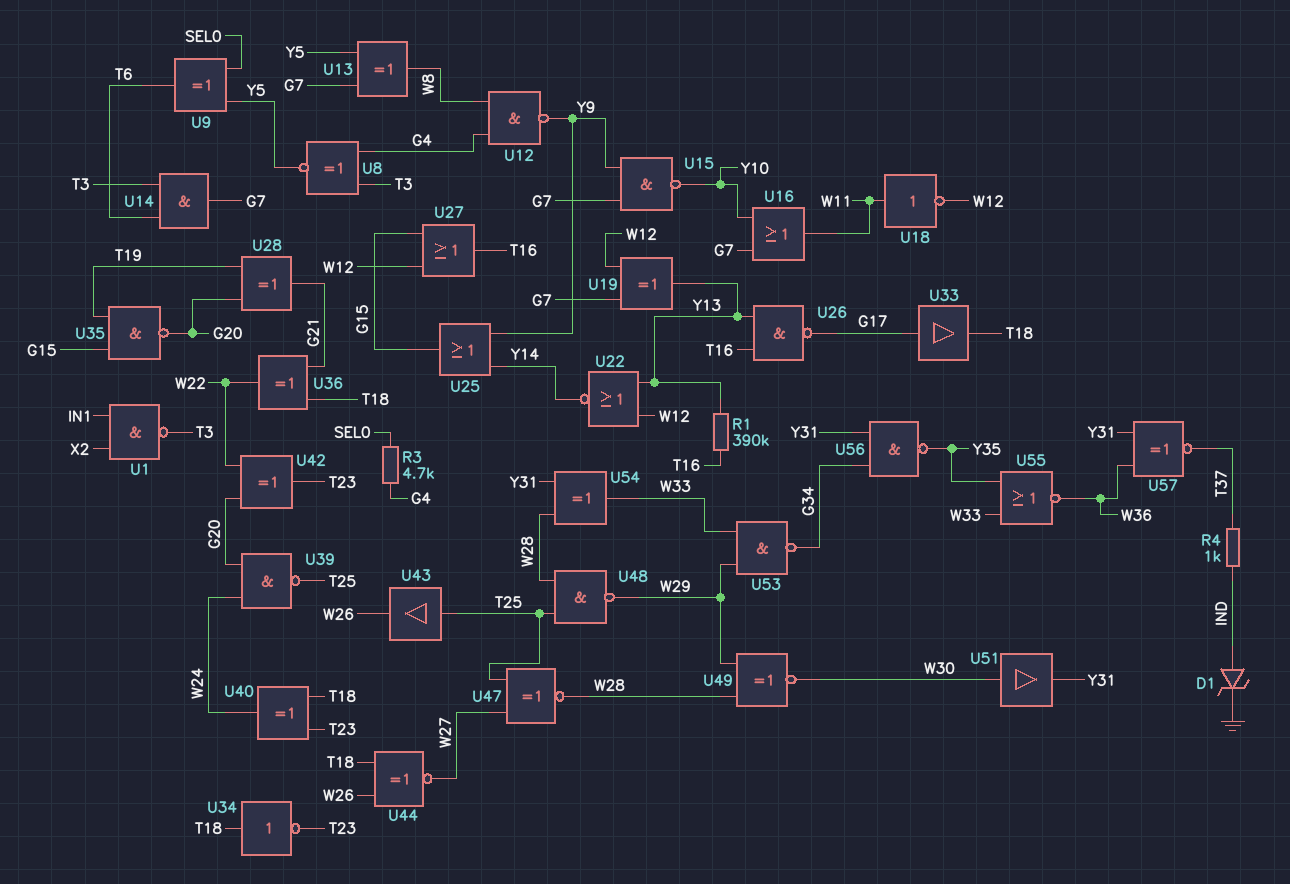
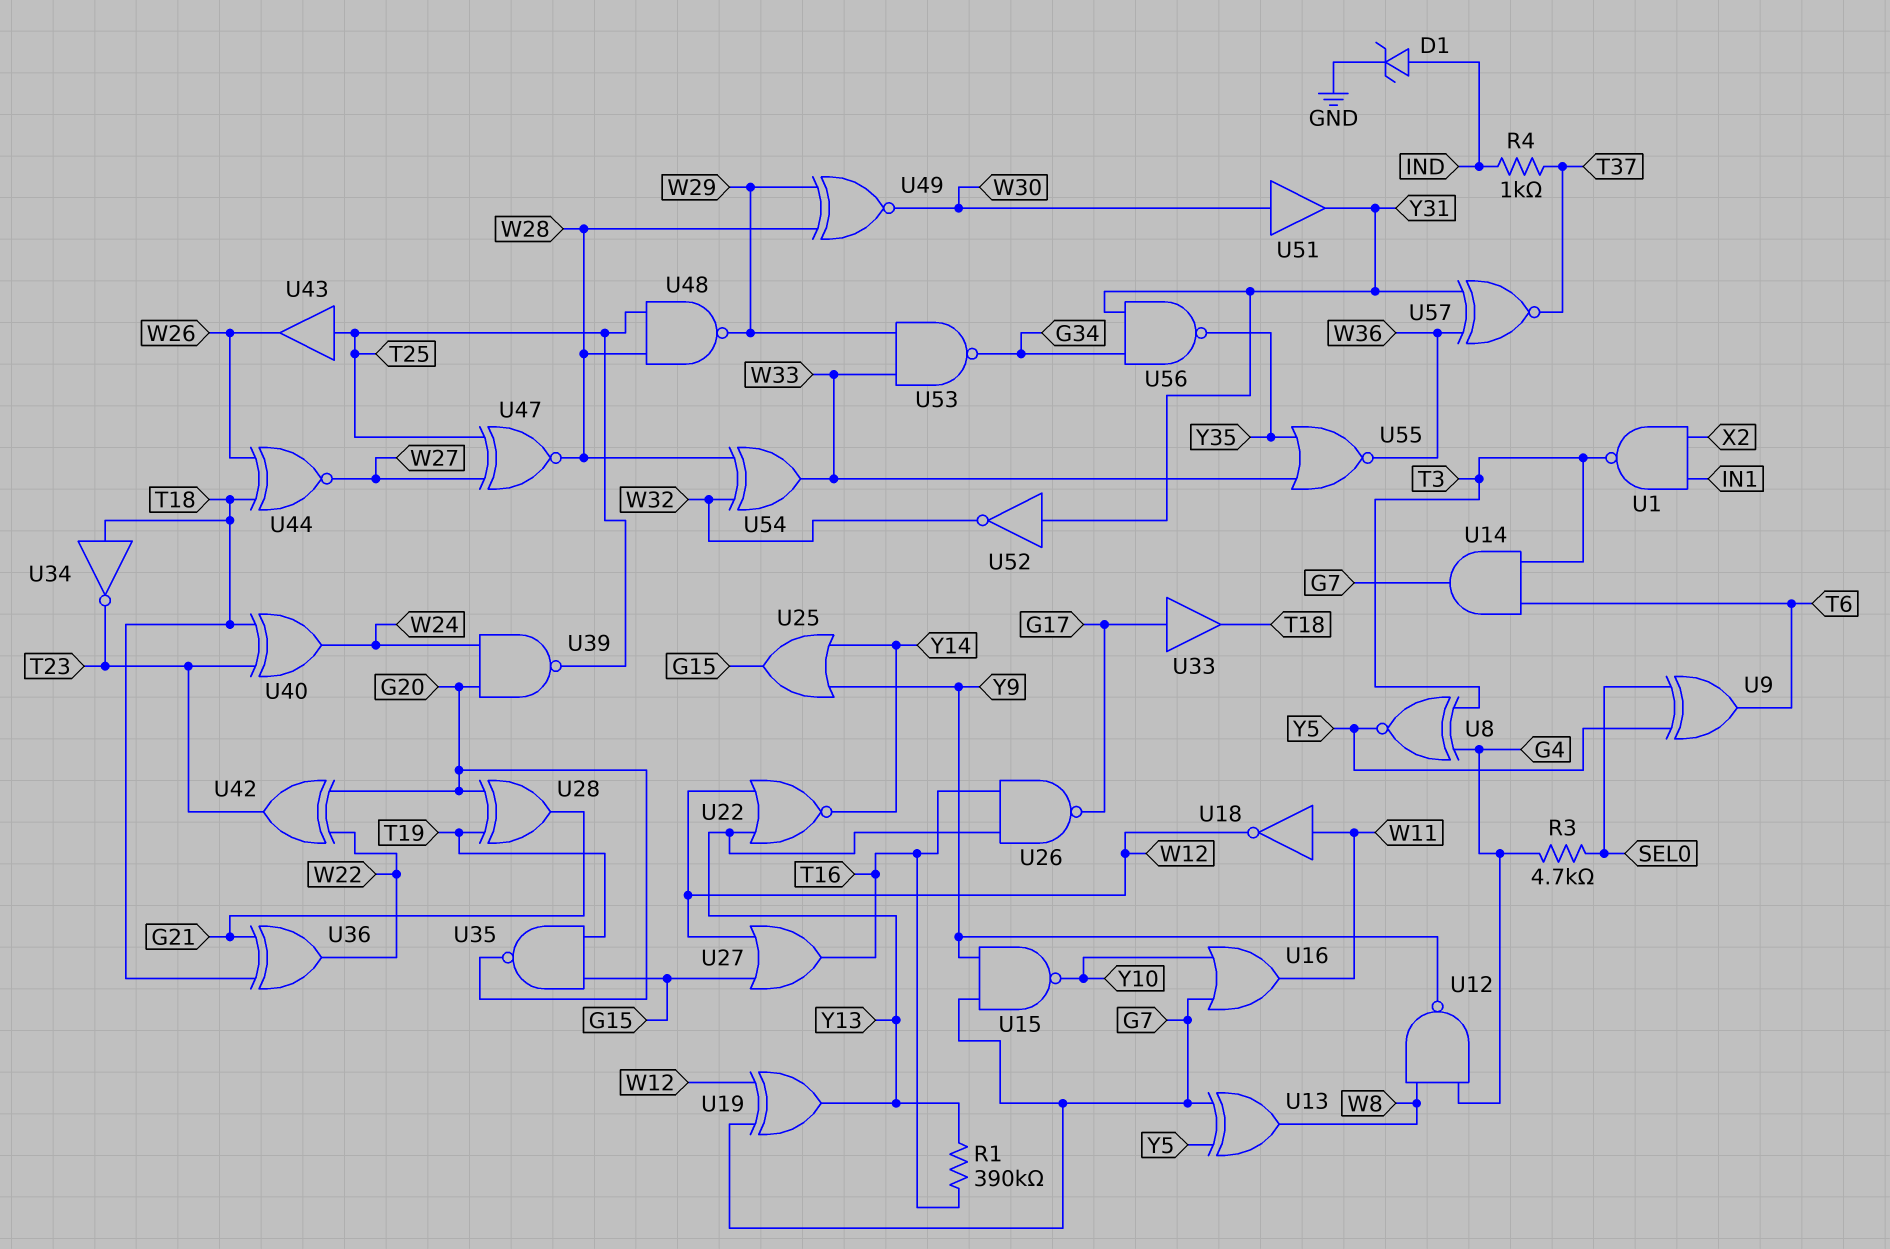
U52: none -> NOT (in Y31, out W32)
U54: XOR (in W28, in Y31, out W33) -> XOR (in W28, in W32, out W33)

